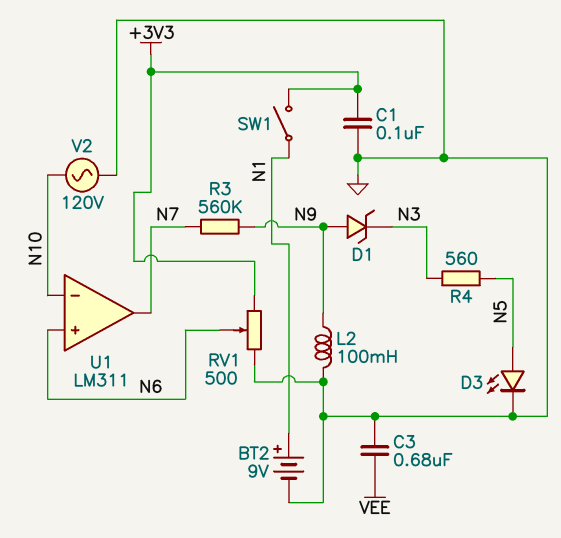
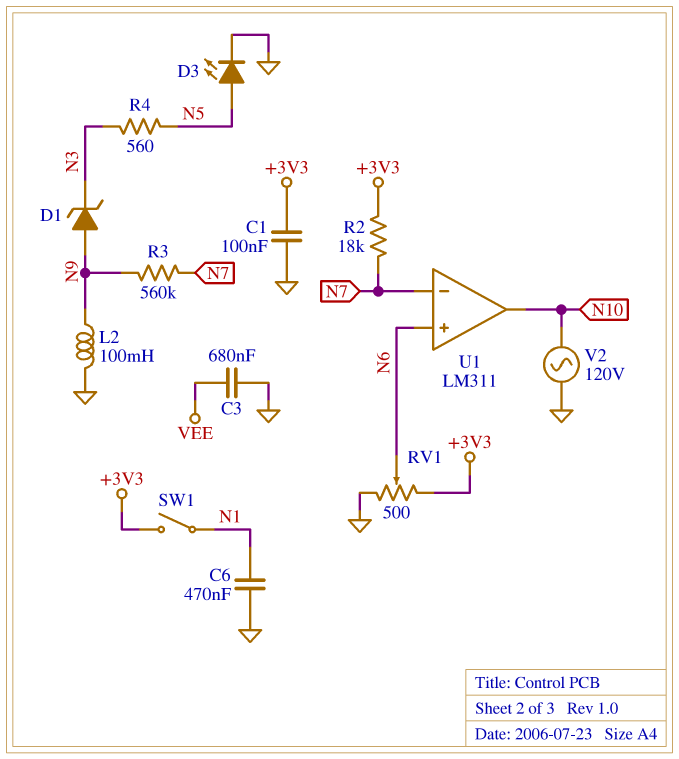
BT2: 9V (plus N1, minus GND) -> none
C6: none -> 470nF (GND, N1)
R2: none -> 18k (+3V3, N7)
U1 pin in-: N10 -> N7
U1 pin out: N7 -> N10

